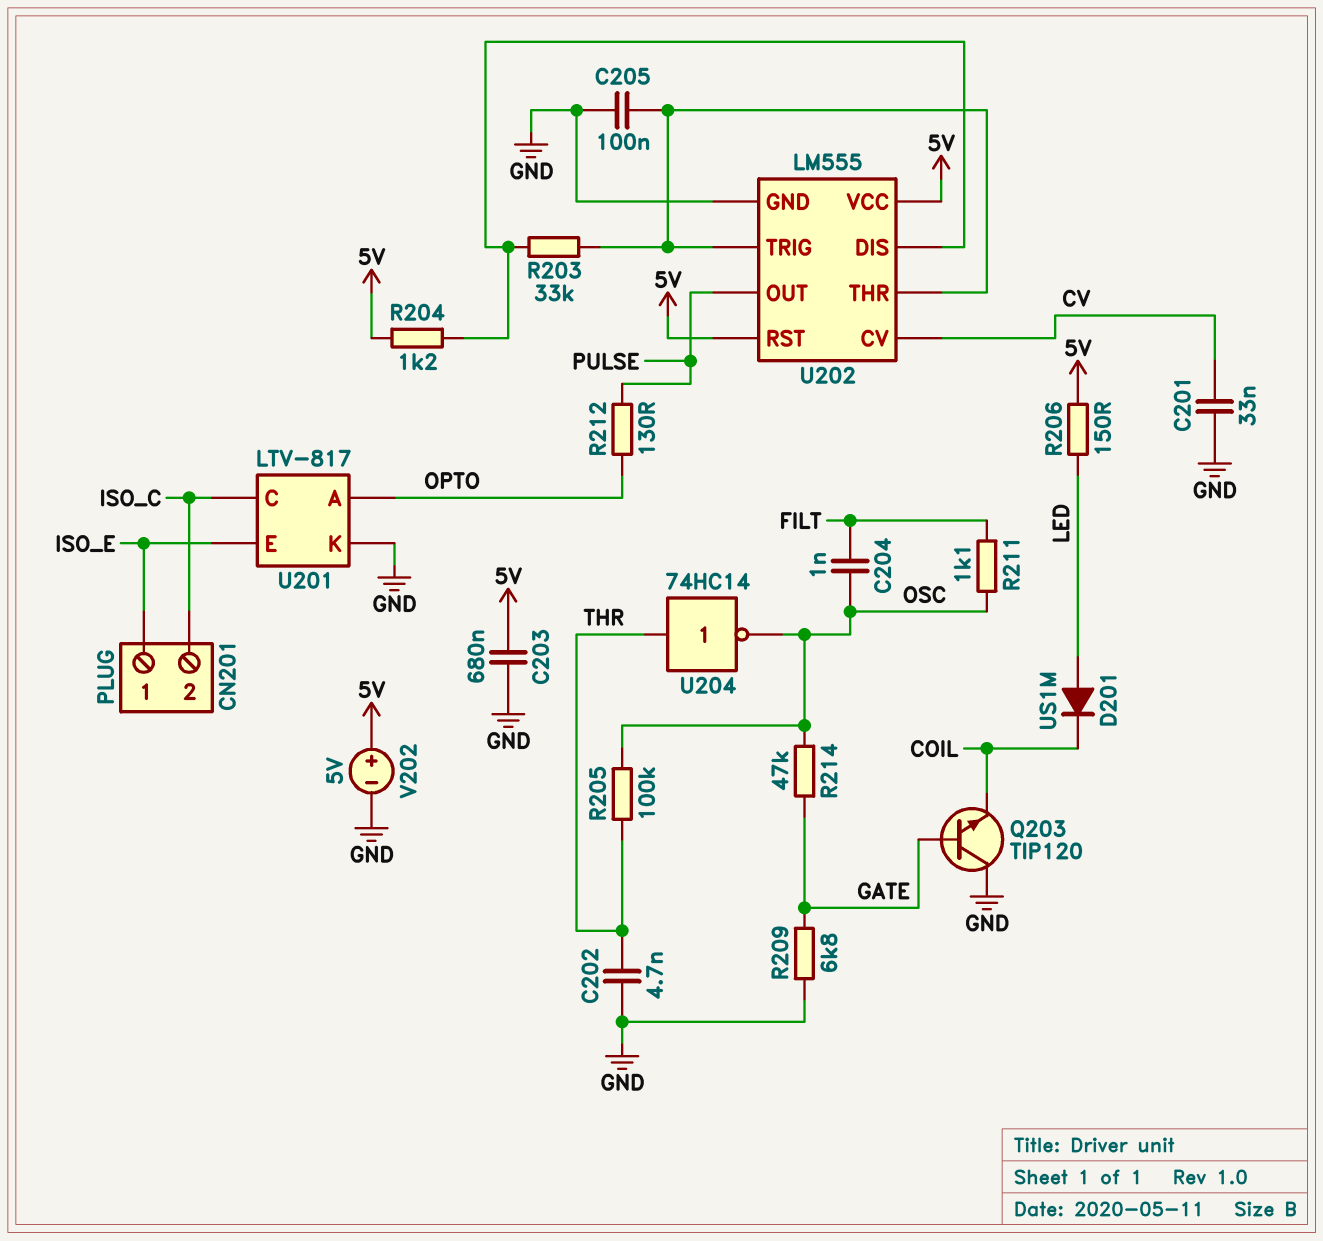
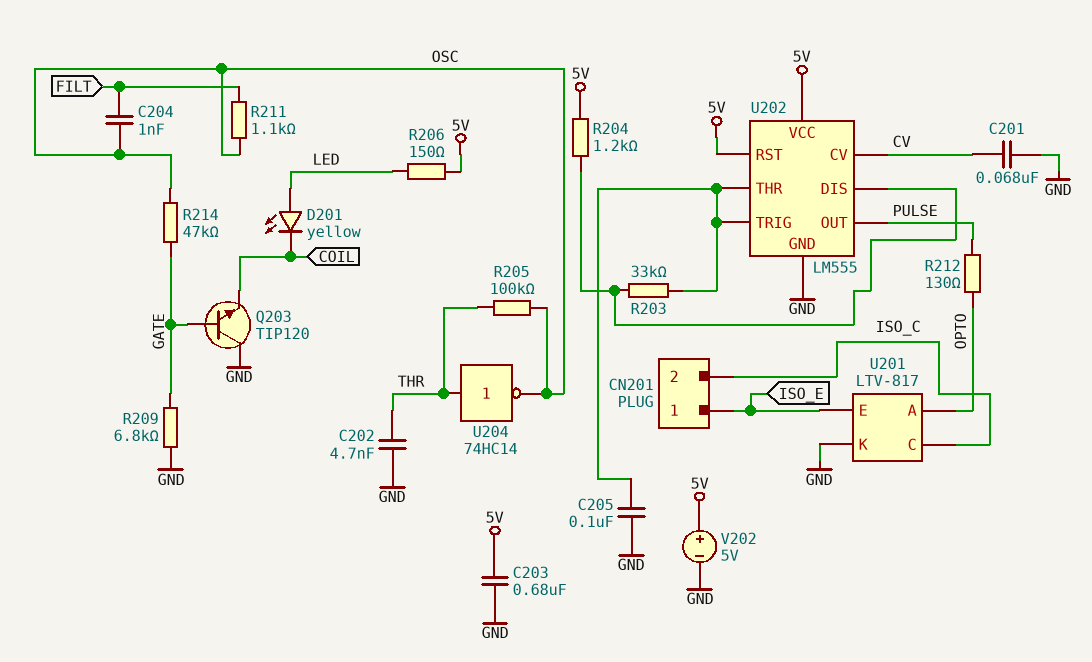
C201: 33nF (CV, GND) -> 68nF (CV, GND)
D201: diode US1M (A LED, K COIL) -> LED yellow (A LED, K COIL)

